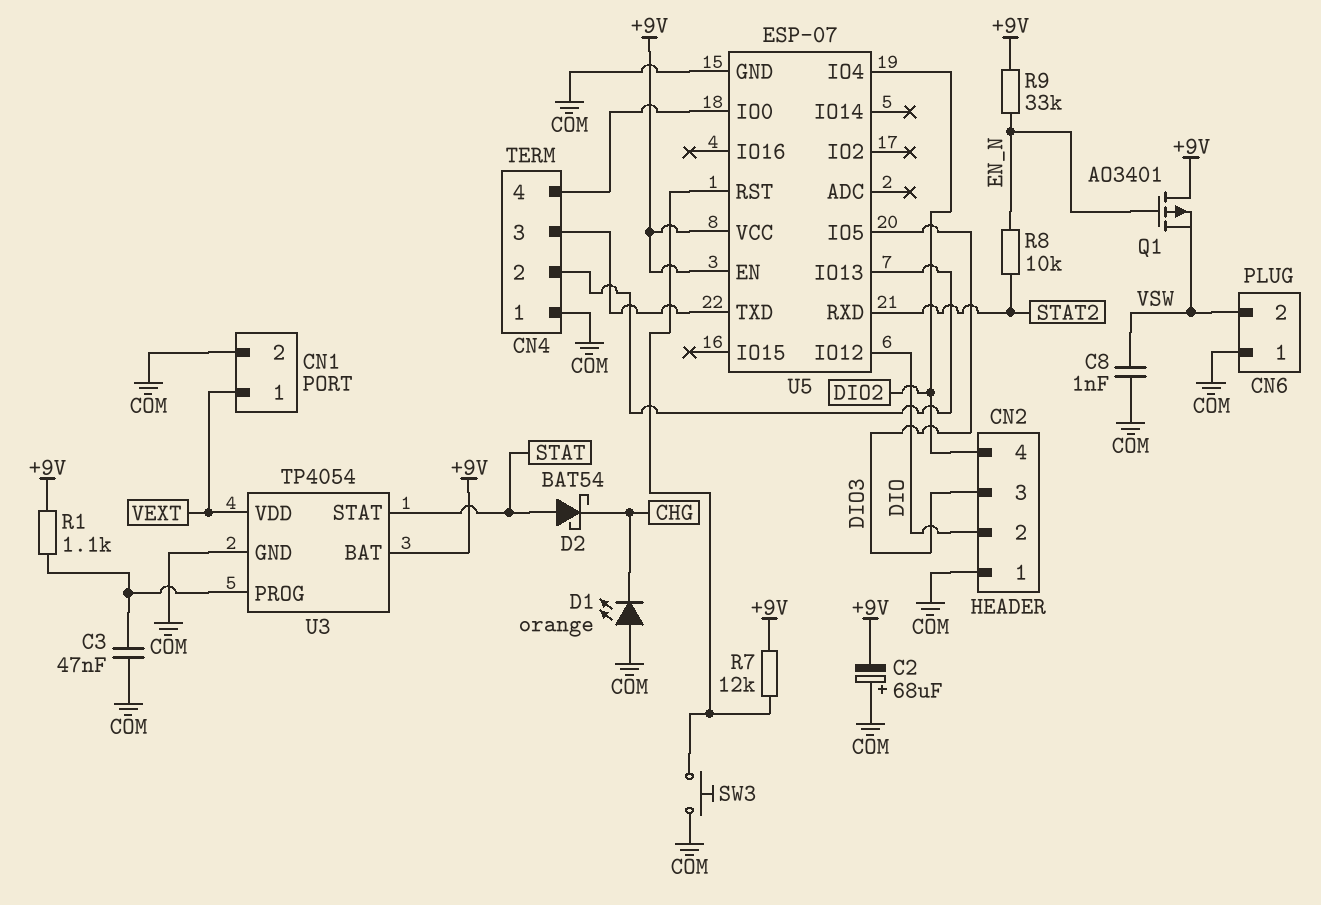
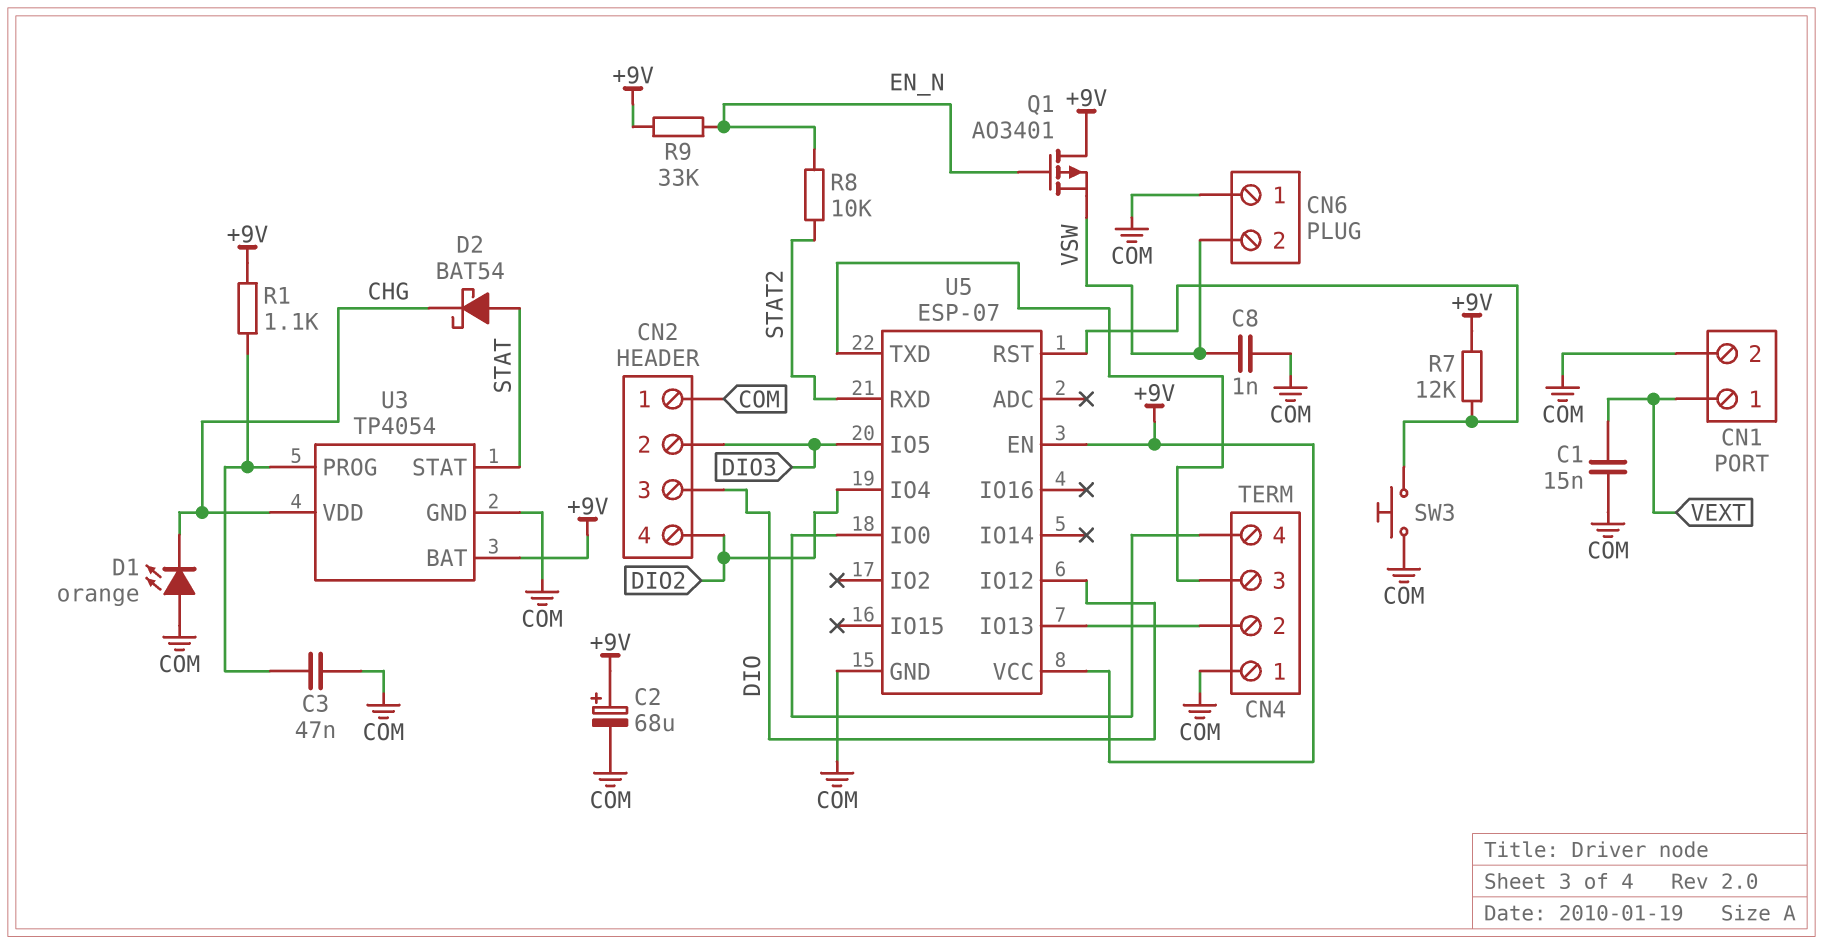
C1: none -> 15nF (COM, VEXT)
C2: 68uF (plus COM, minus +9V) -> 68uF (plus +9V, minus COM)
CN2 pin 2: DIO -> DIO3
CN2 pin 3: DIO3 -> DIO
U3 pin VDD: VEXT -> CHG

